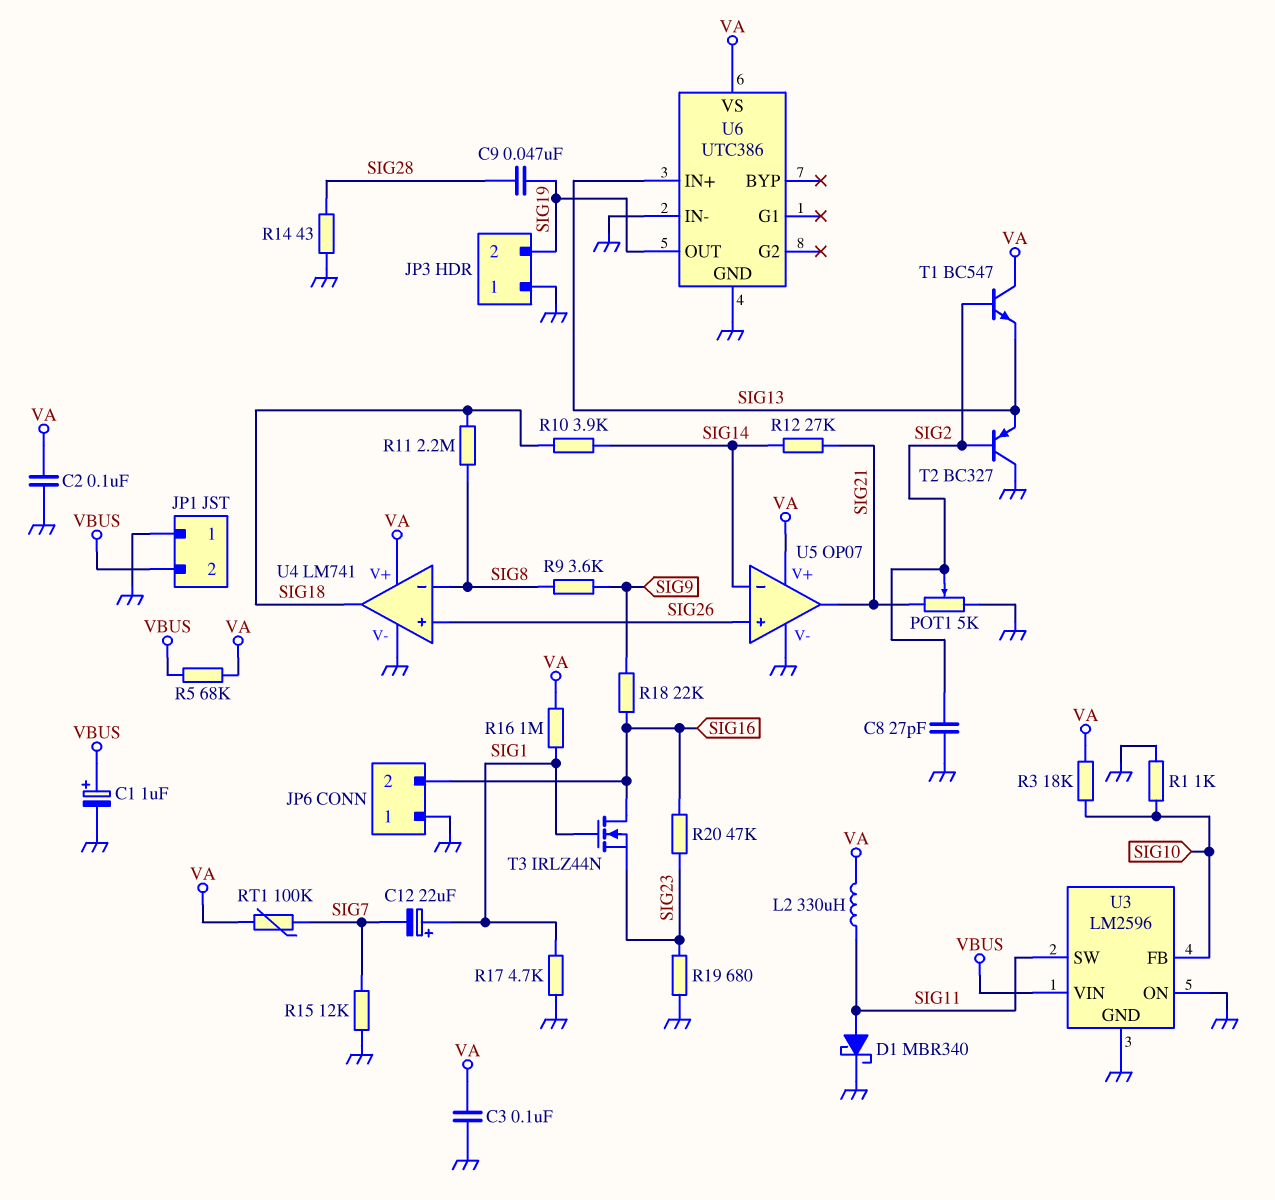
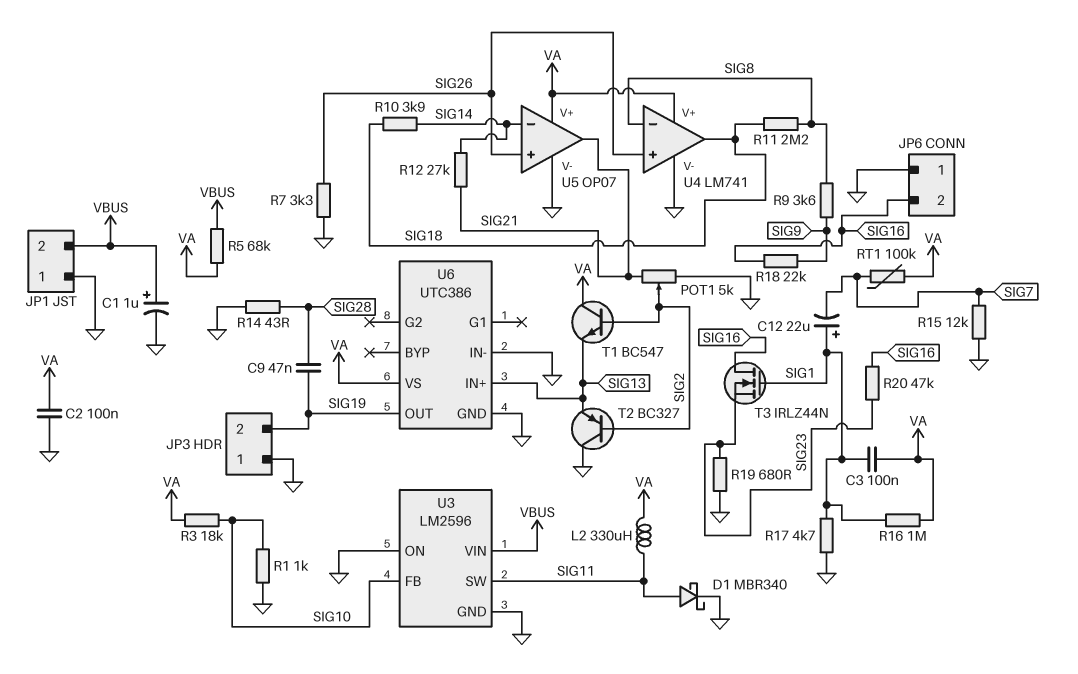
C3: 100nF (GND, VA) -> 100nF (SIG1, VA)
C8: 27pF (GND, SIG2) -> none
R7: none -> 3.3k (GND, SIG26)

